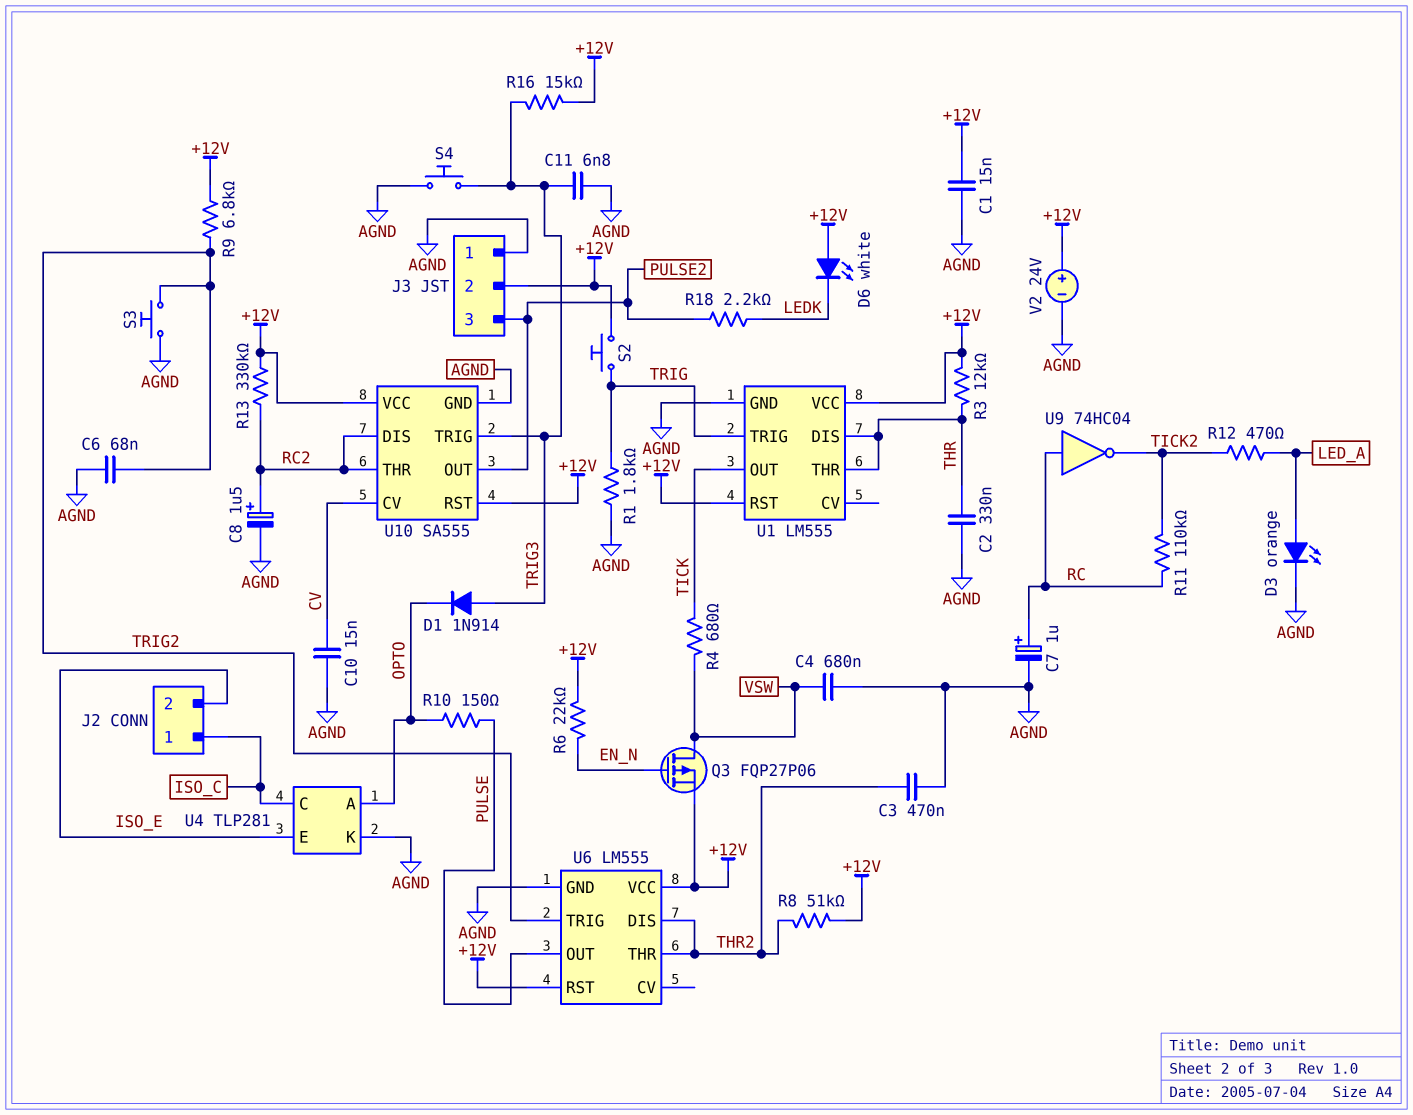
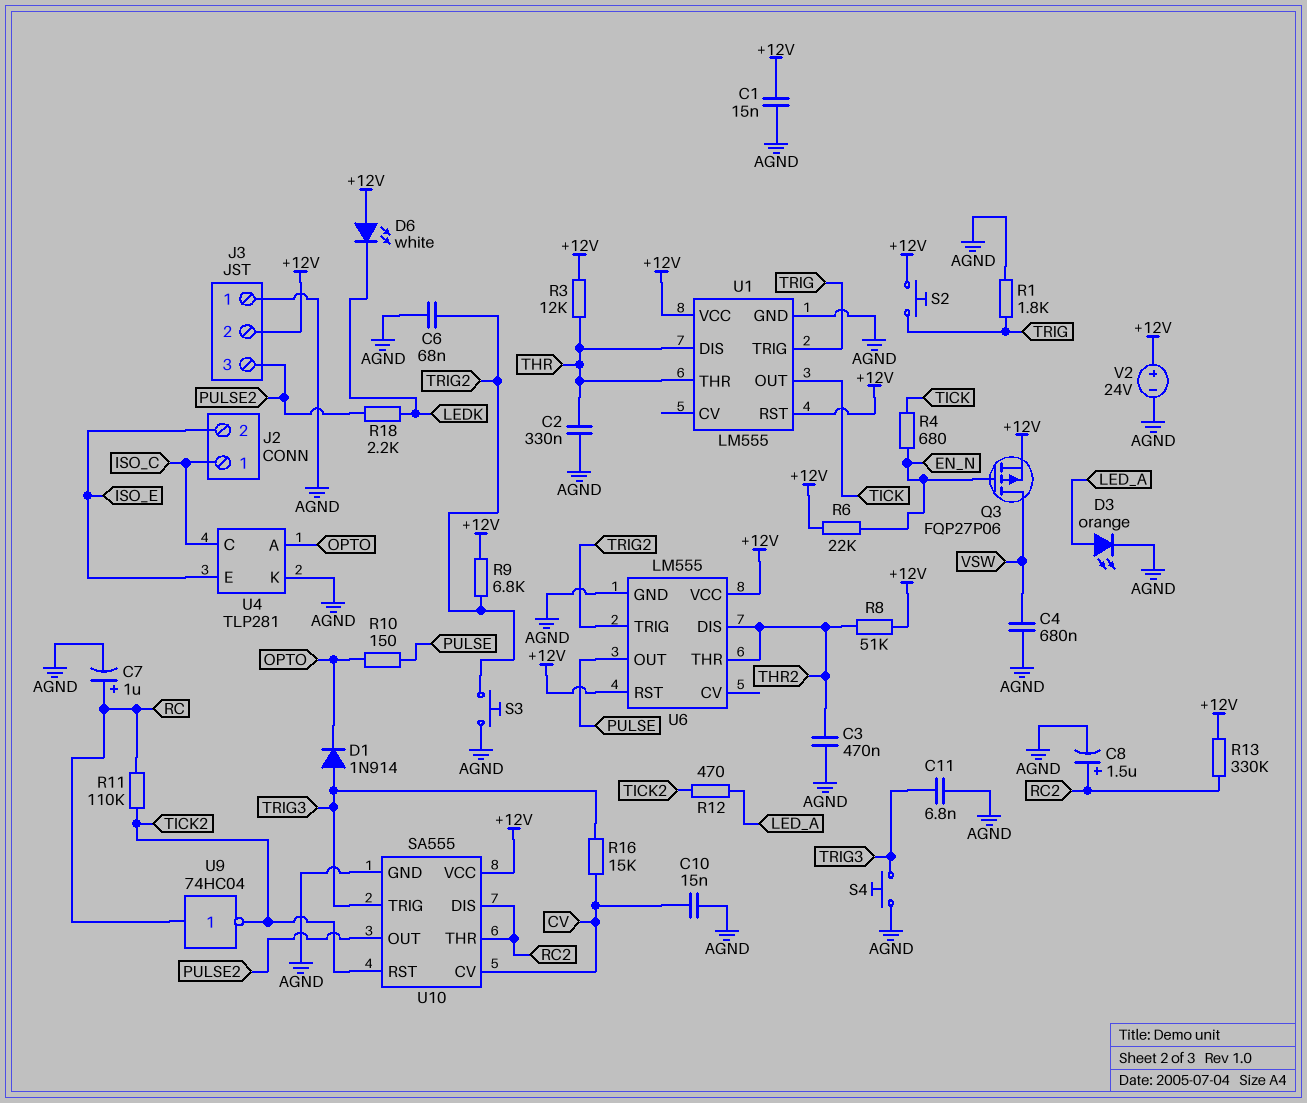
R4: 680 (TICK, VSW) -> 680 (EN_N, TICK)
R16: 15k (+12V, TRIG3) -> 15k (CV, TRIG3)
U10 pin RST: +12V -> TICK2

